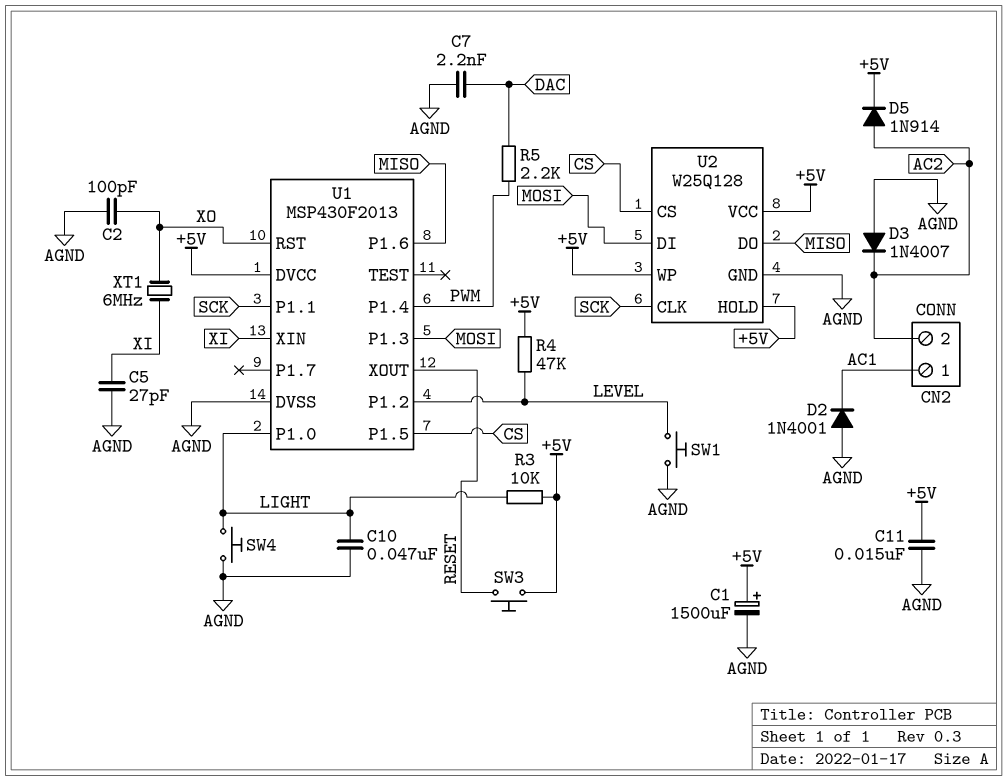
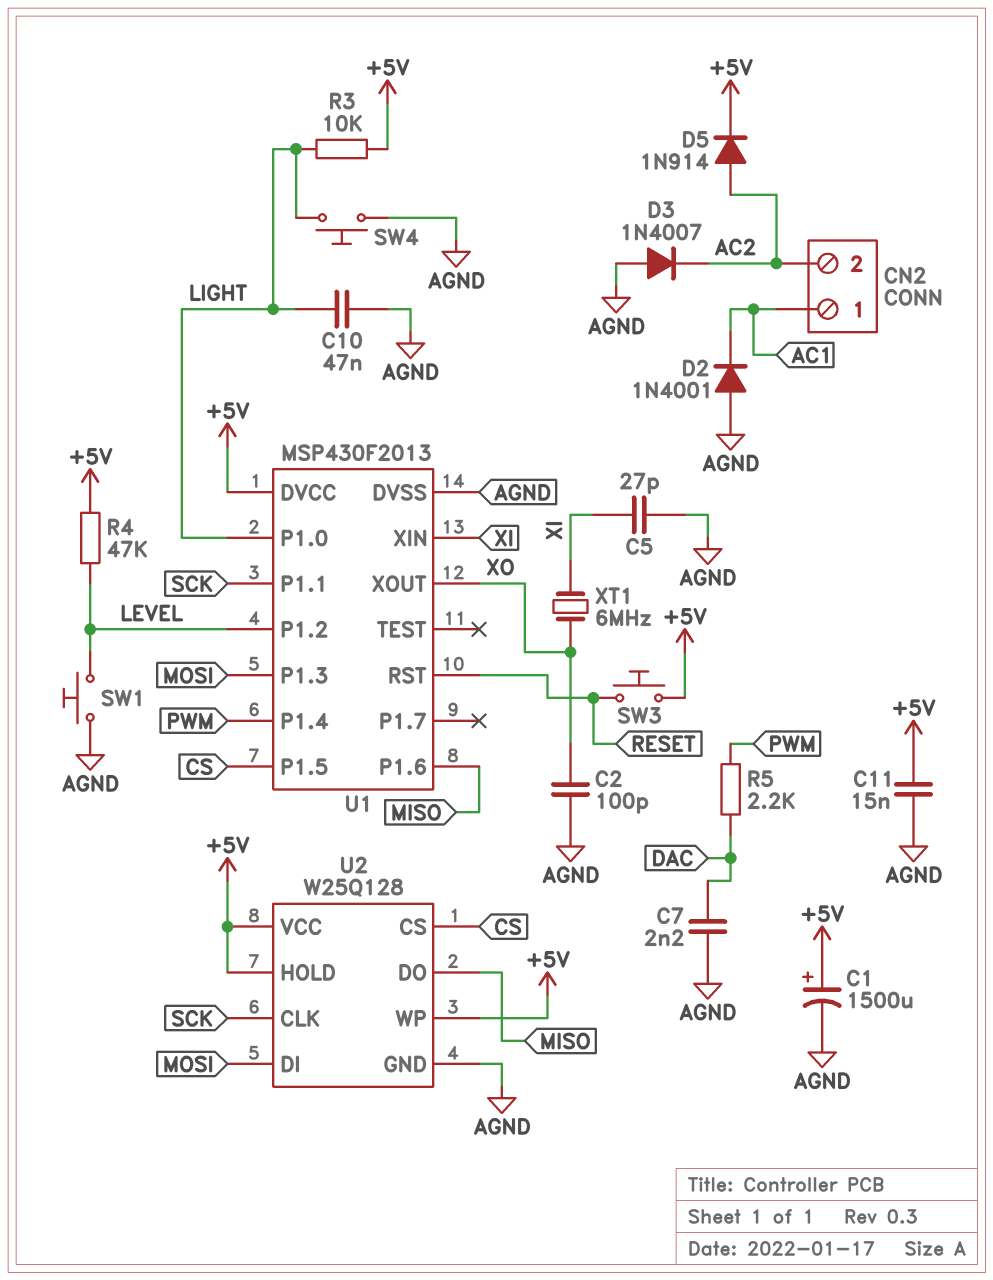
U1 pin RST: XO -> RESET
U1 pin XOUT: RESET -> XO

